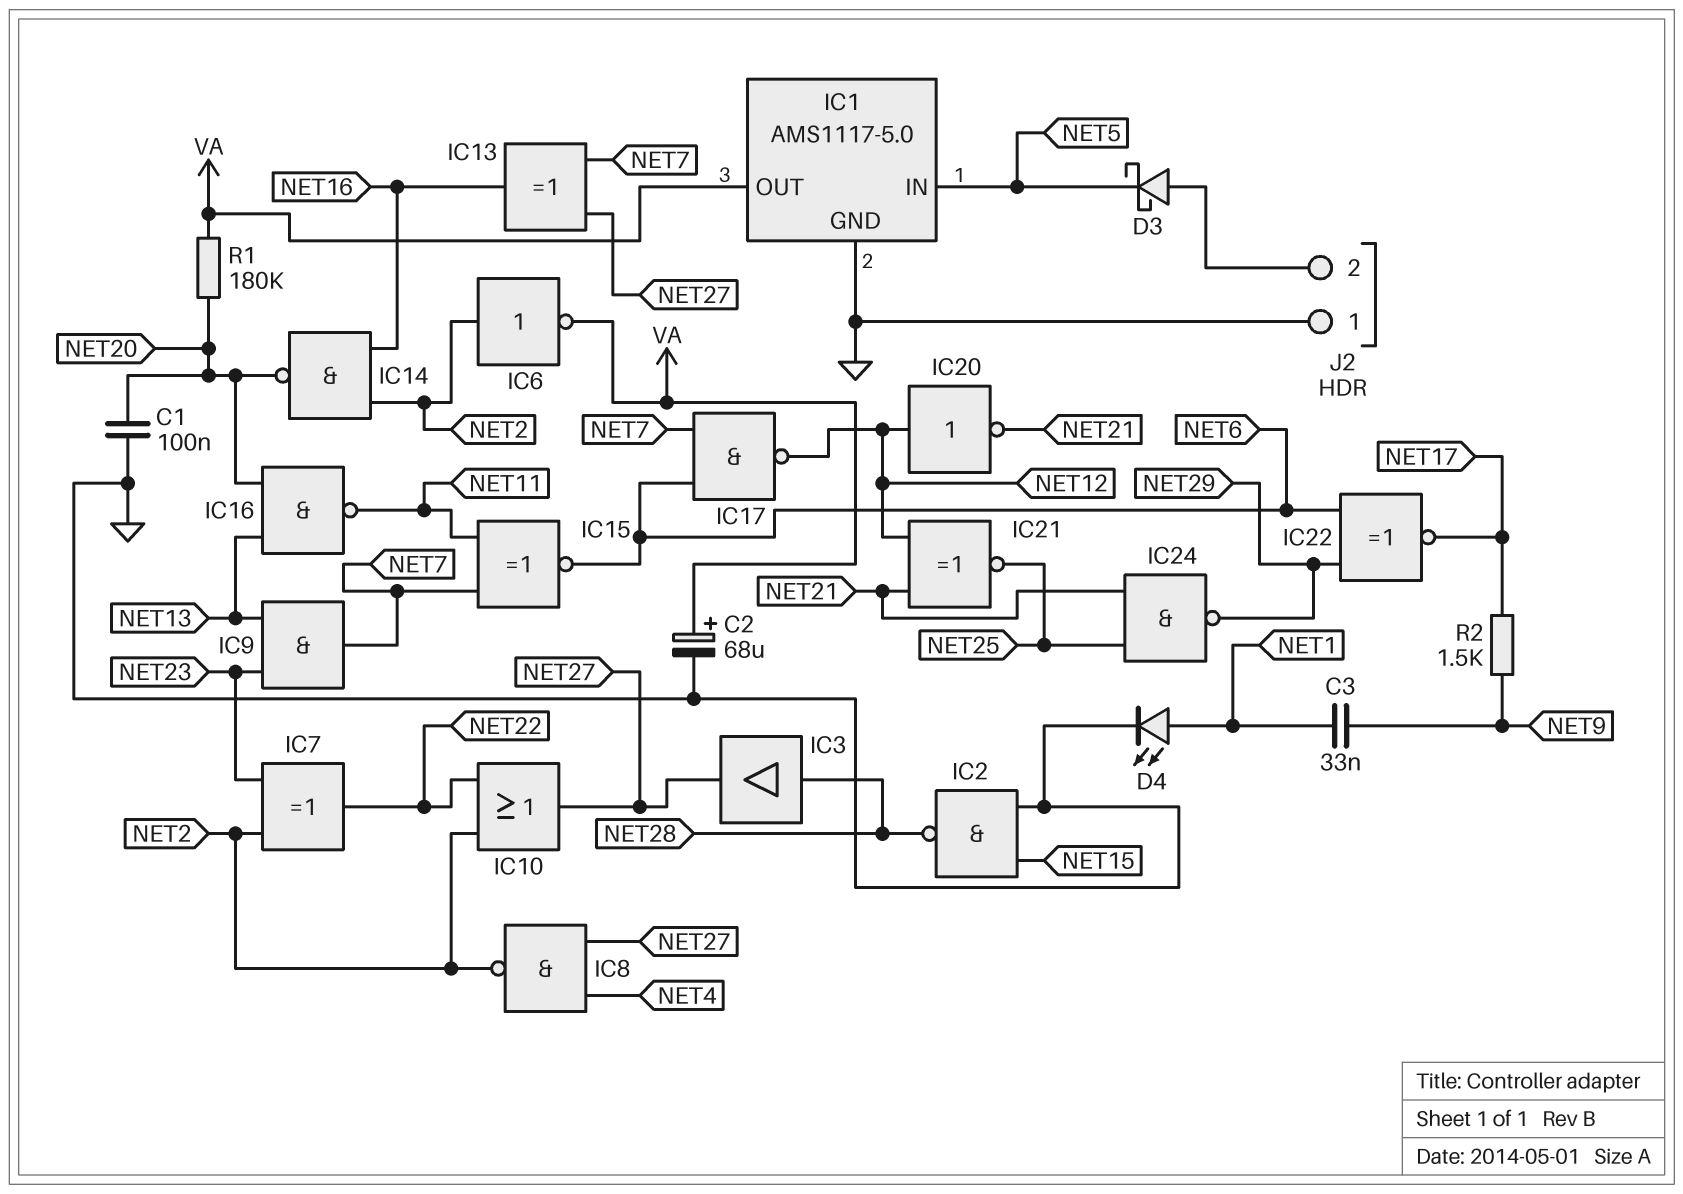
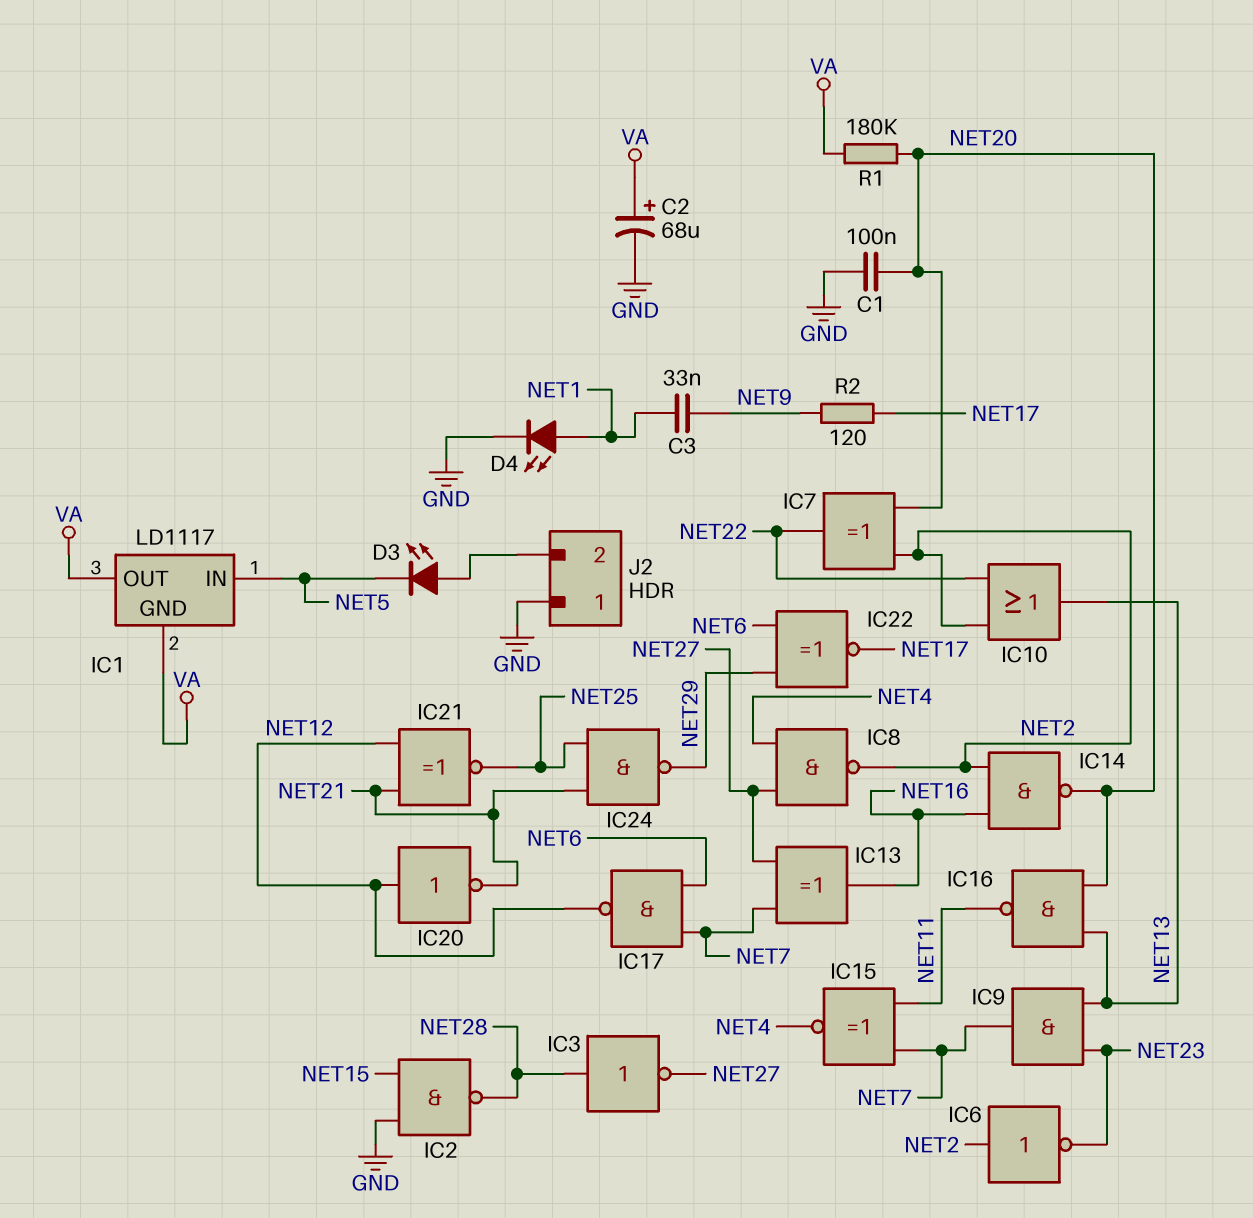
D3: schottky (A J2/2, K NET5) -> LED (A J2/2, K NET5)
IC1: AMS1117-5.0 -> LD1117
IC1 pin GND: GND -> VA
IC3: buffer (in NET28, out NET27) -> NOT (in NET28, out NET27)
IC6: NOT (in NET2, out VA) -> NOT (in NET2, out NET23)
IC7: XOR (in NET2, in NET23, out NET22) -> XOR (in NET2, in NET20, out NET22)
IC10: OR (in NET2, in NET22, out NET27) -> OR (in NET2, in NET22, out NET13)
IC15: XNOR (in NET7, in NET11, out NET6) -> XNOR (in NET7, in NET11, out NET4)
R2: 1.5k (NET9, NET17) -> 120 (NET9, NET17)

